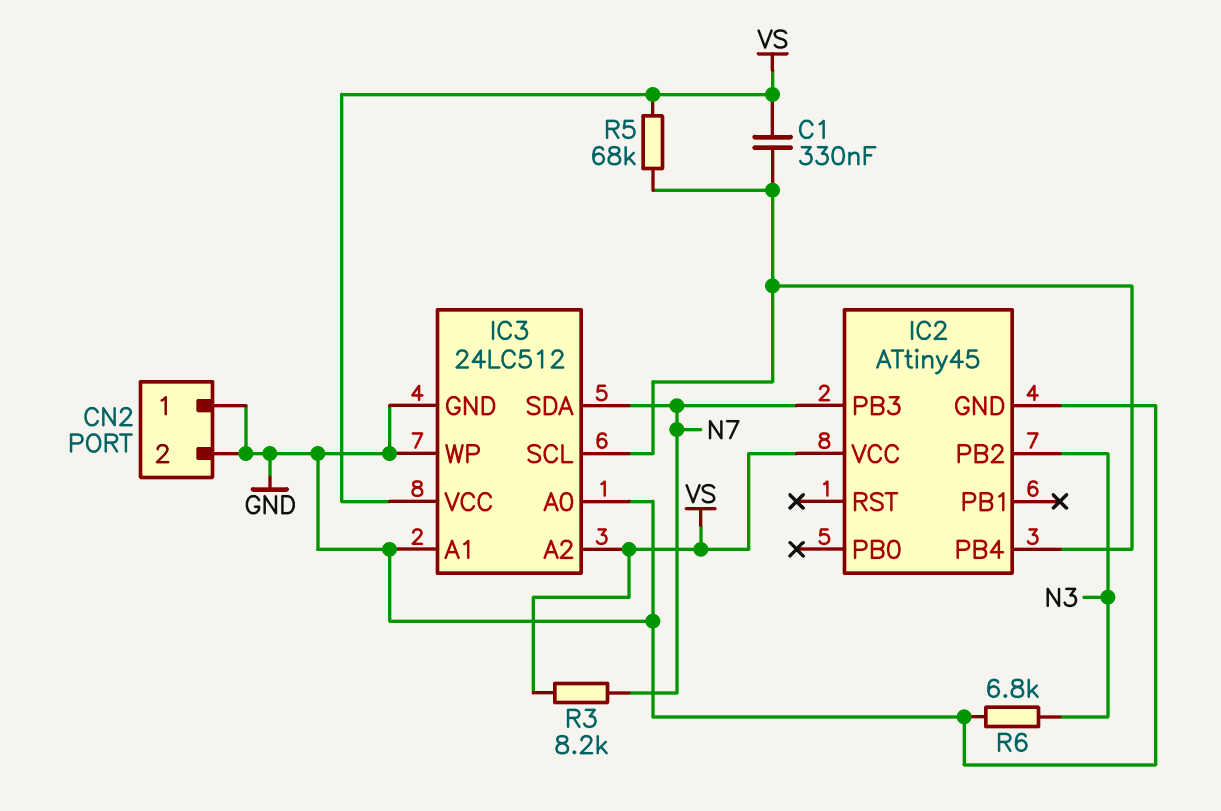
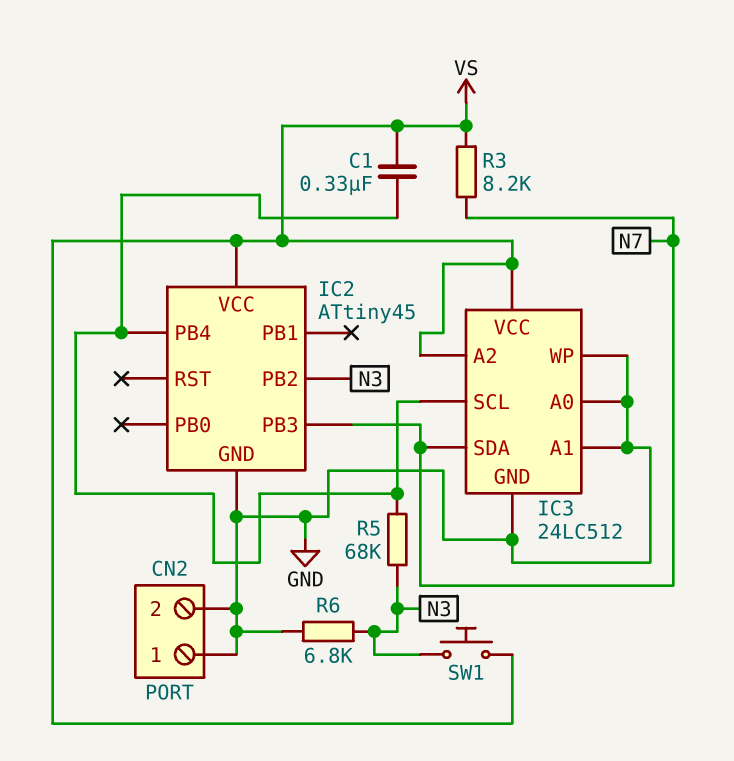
R5: 68k (IC2/PB4, VS) -> 68k (IC2/PB4, N3)
SW1: none -> button (N3, VS)

